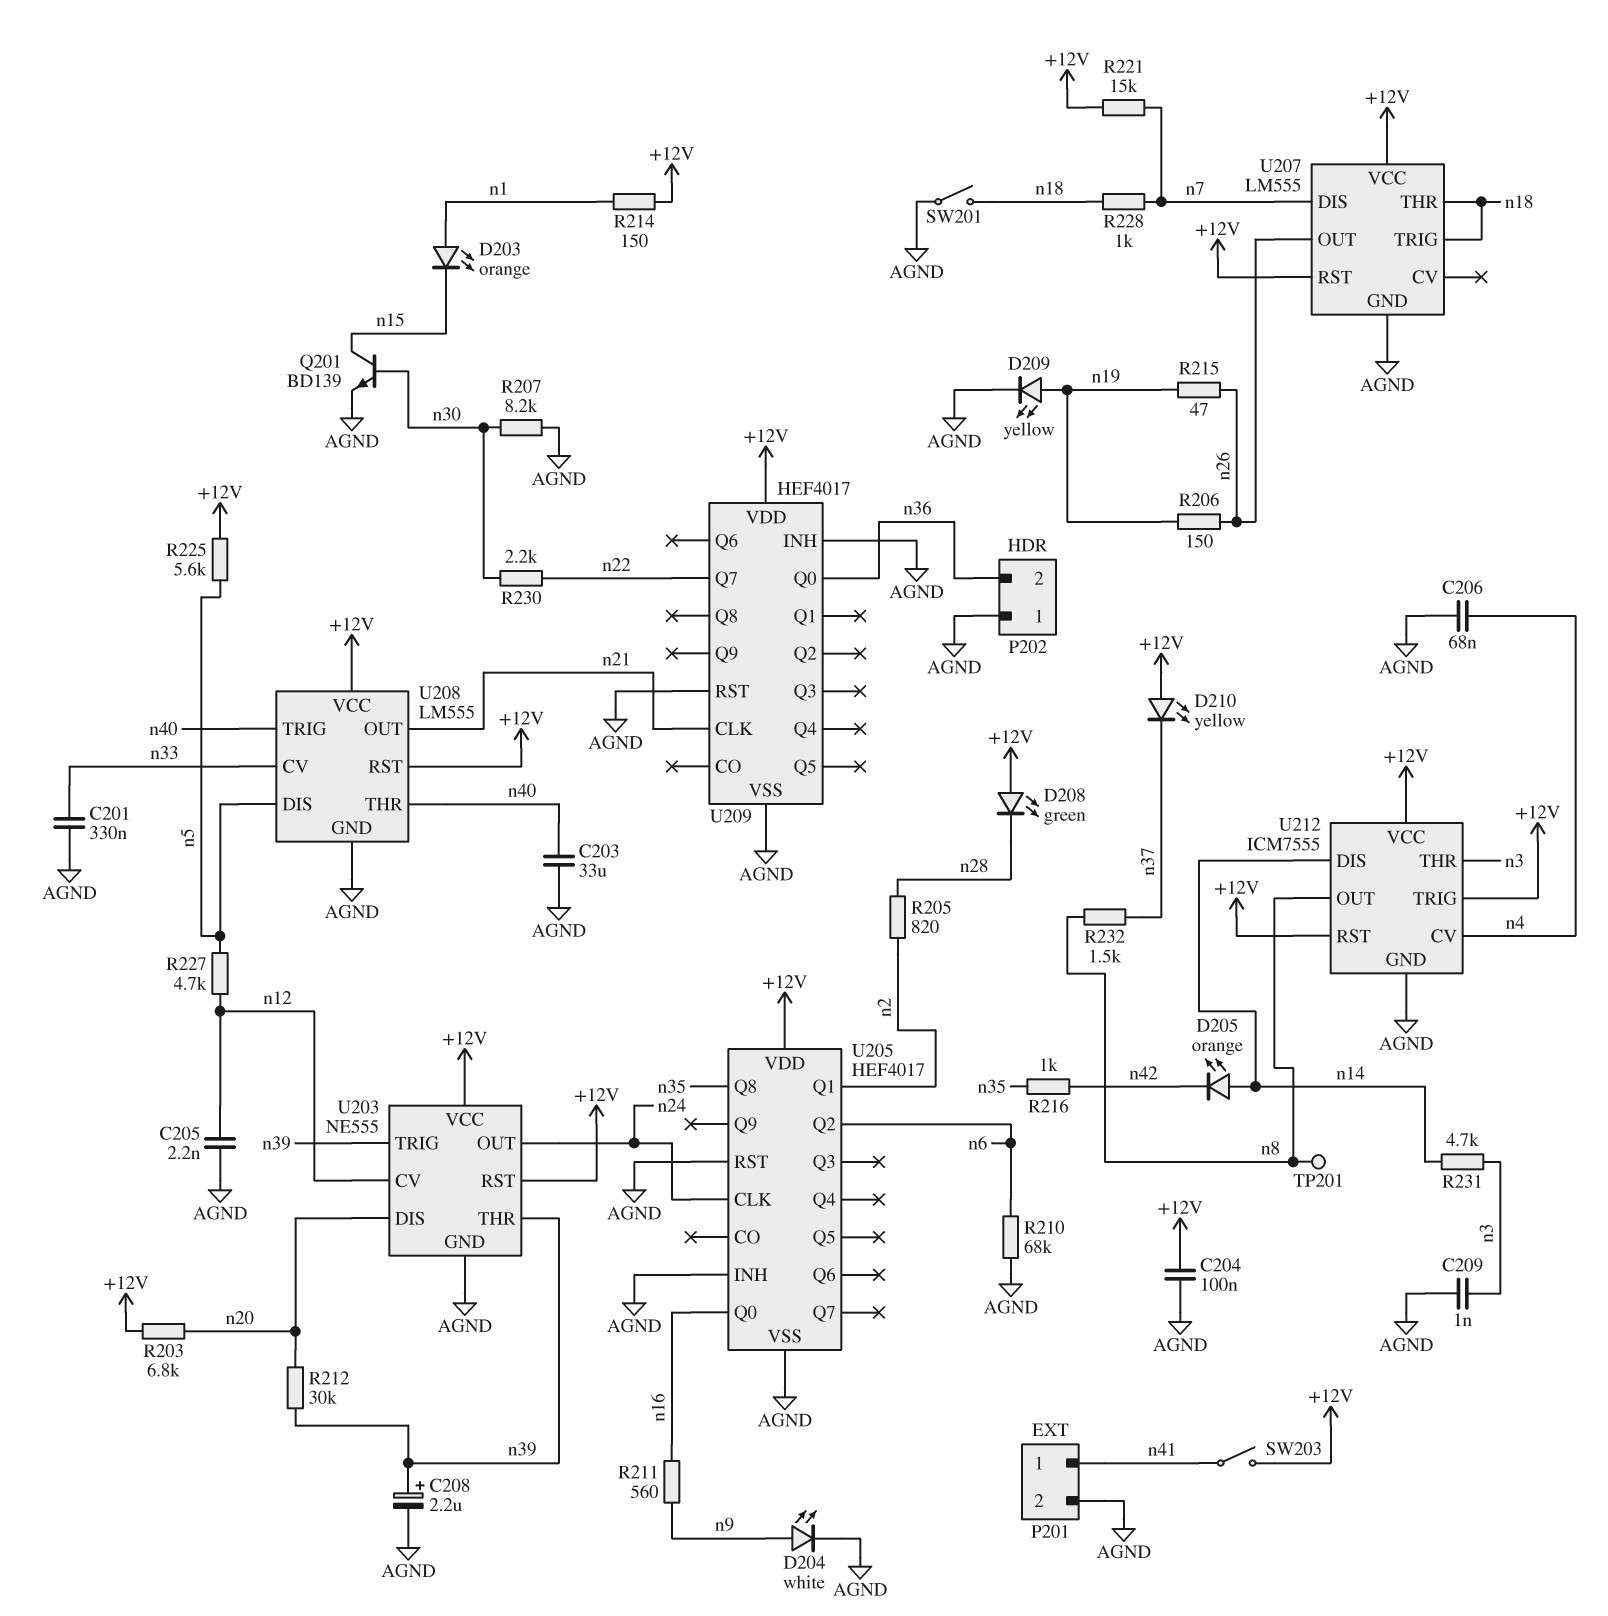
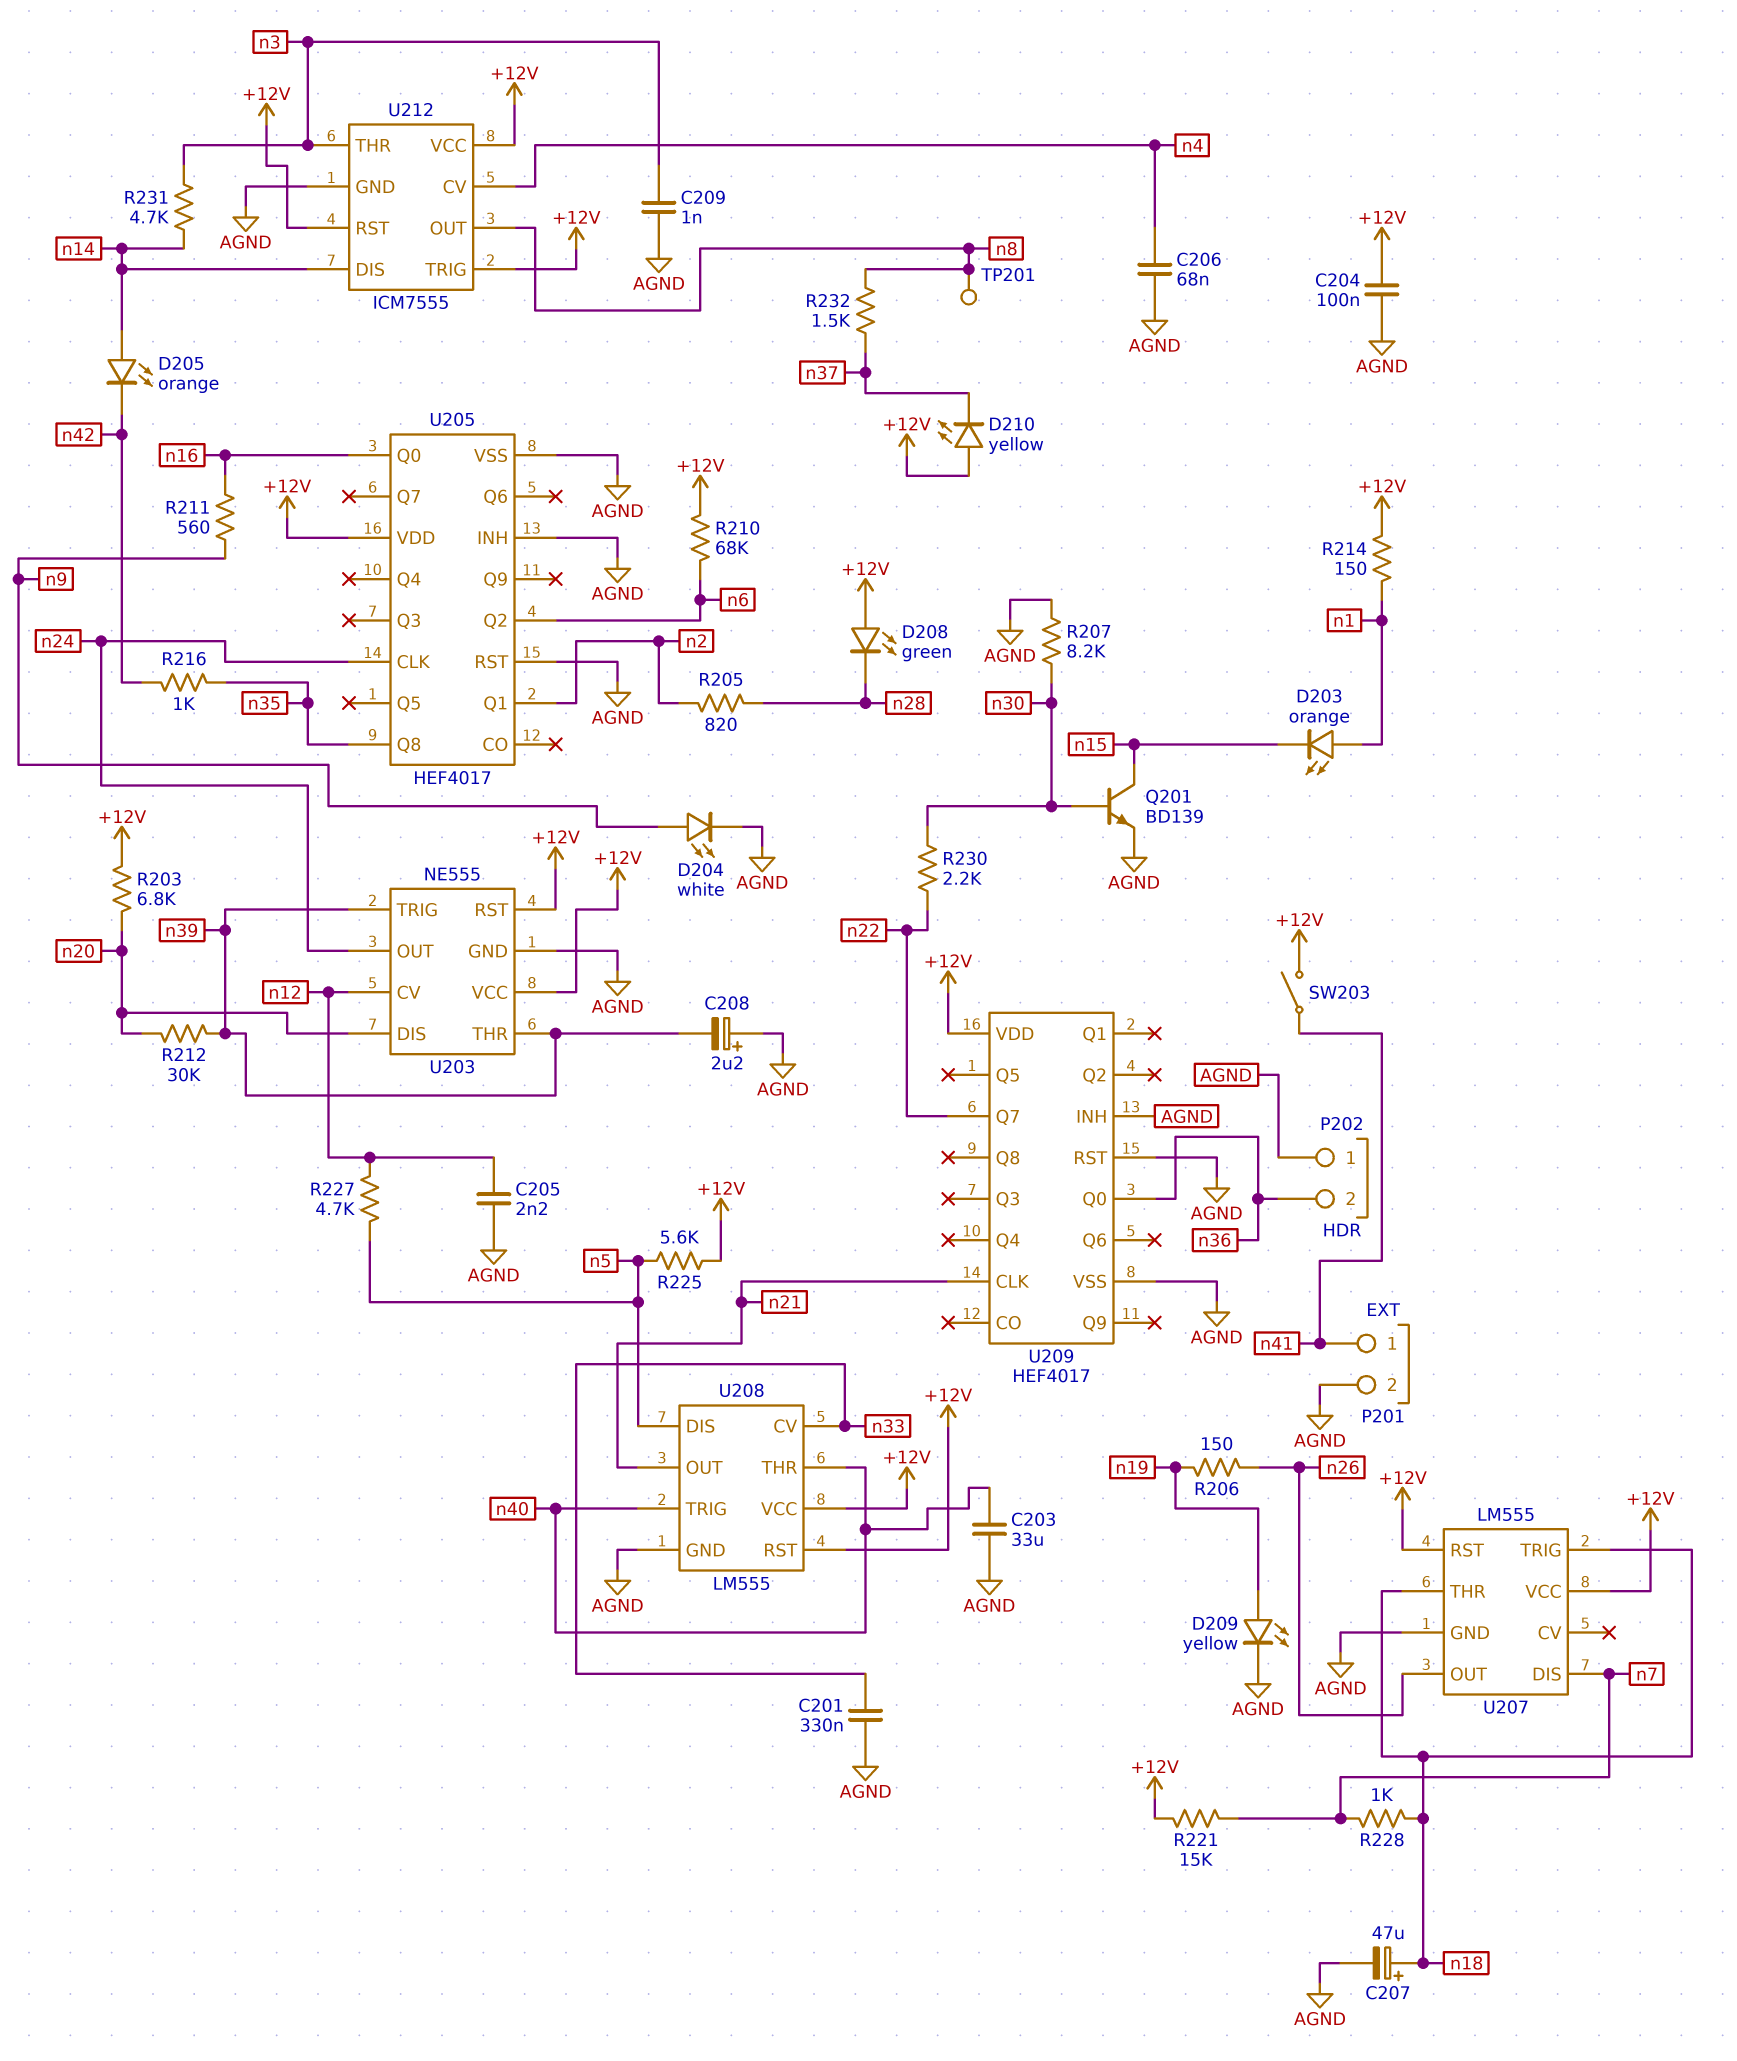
C207: none -> 47uF (plus n18, minus AGND)
C208: 2.2uF (plus n39, minus AGND) -> 2.2uF (plus AGND, minus n39)
R210: 68k (AGND, n6) -> 68k (+12V, n6)
R215: 47 (n19, n26) -> none
SW201: switch (AGND, n18) -> none

